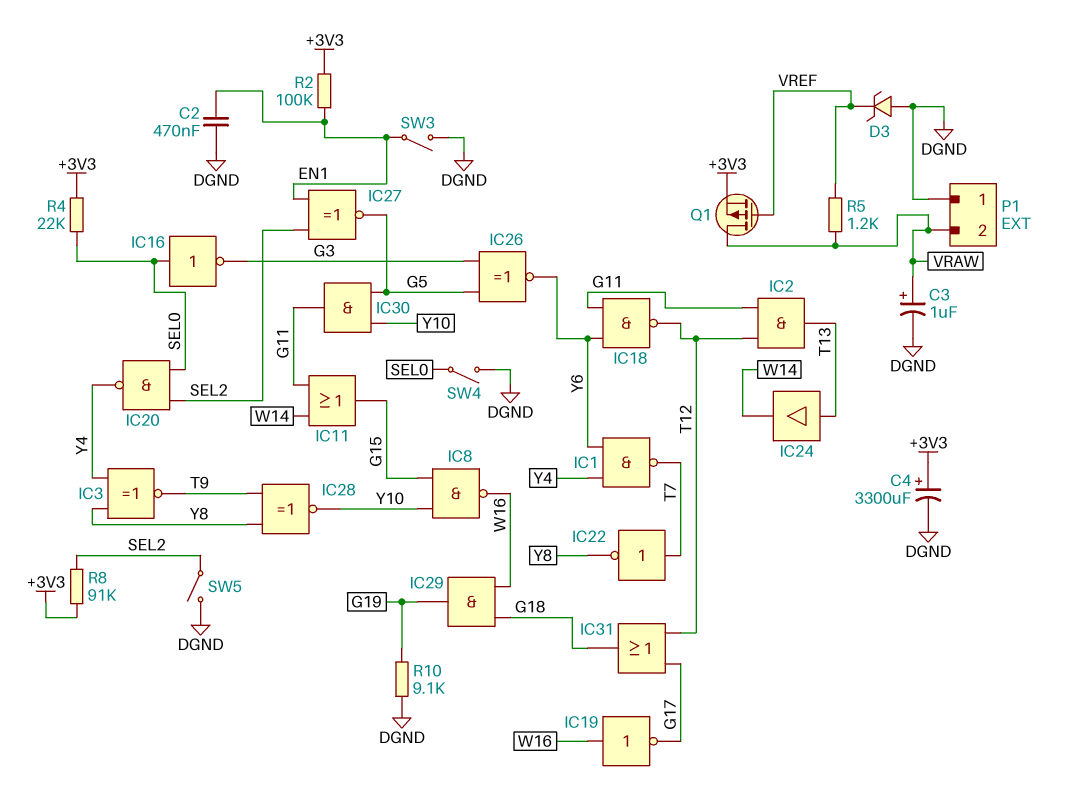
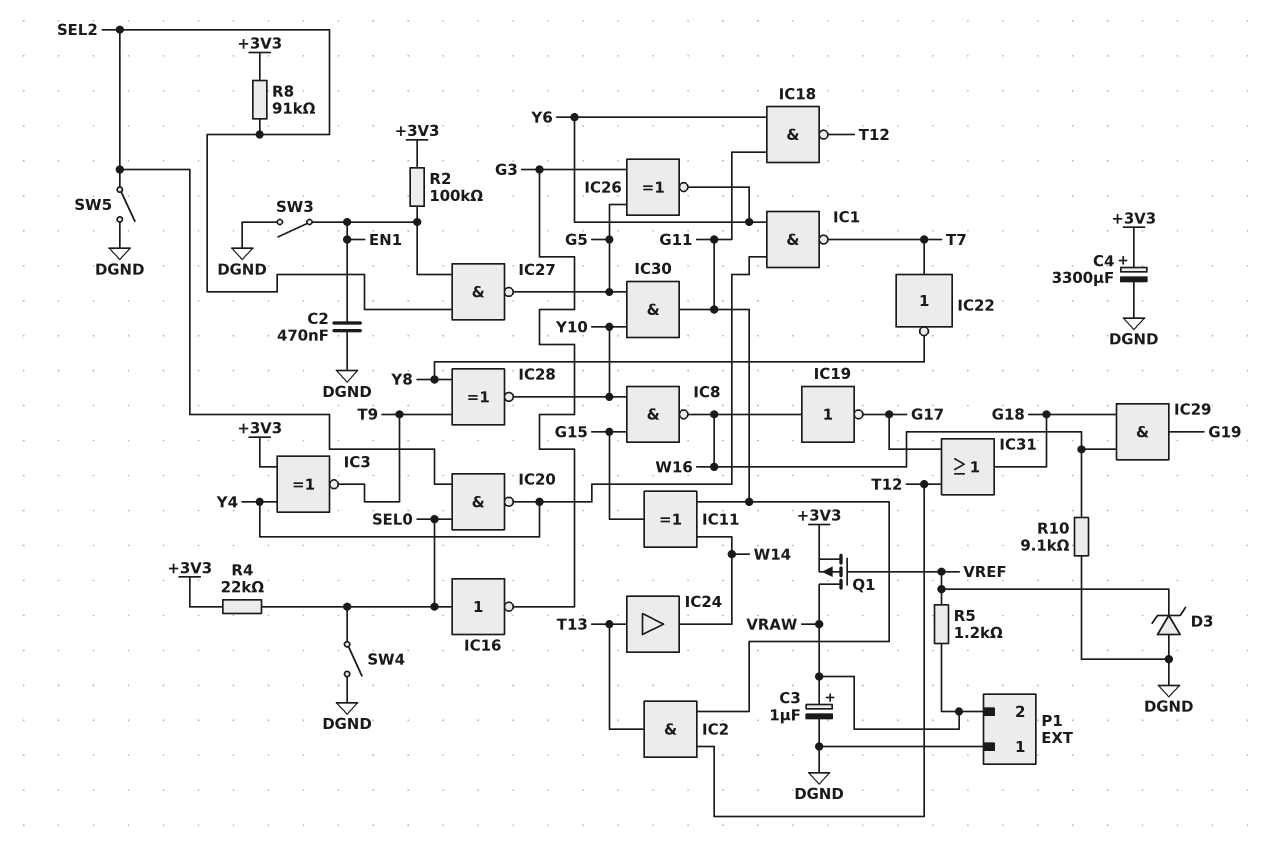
IC3: XNOR (in Y4, in Y8, out T9) -> XNOR (in +3V3, in Y4, out T9)
IC11: OR (in G11, in W14, out G15) -> XOR (in G11, in W14, out G15)
IC27: XNOR (in EN1, in SEL2, out G5) -> NAND (in EN1, in SEL2, out G5)
R10: 9.1k (DGND, G19) -> 9.1k (DGND, W16)

